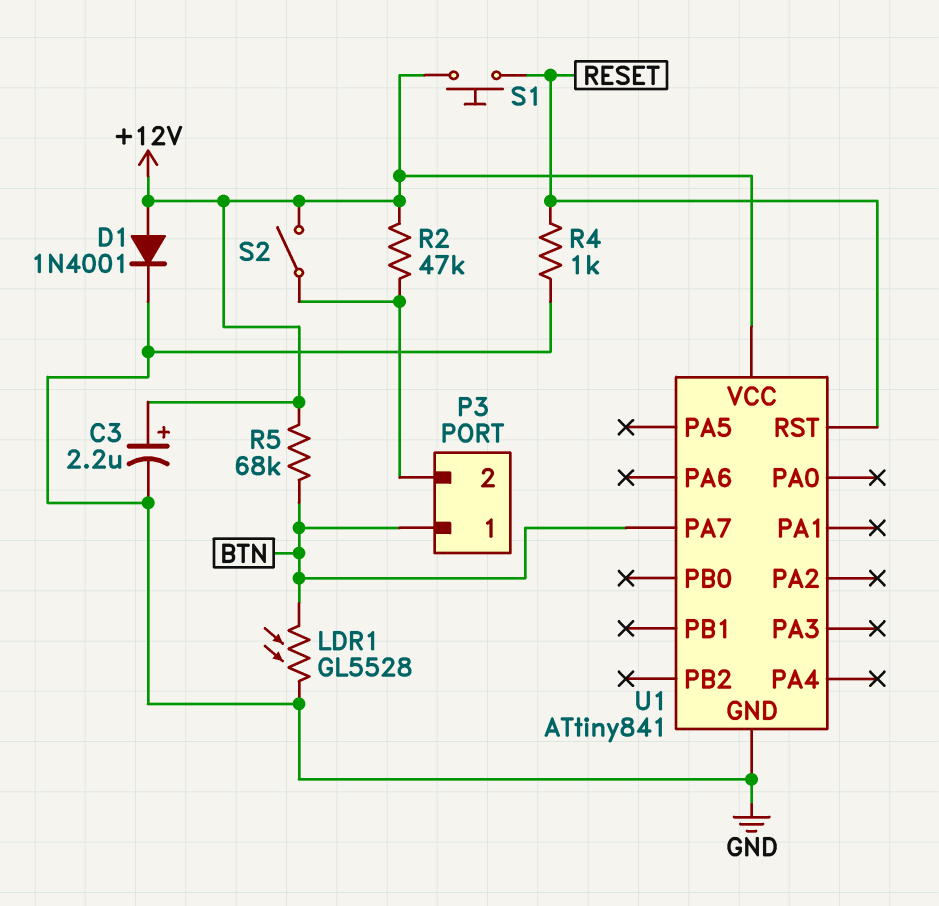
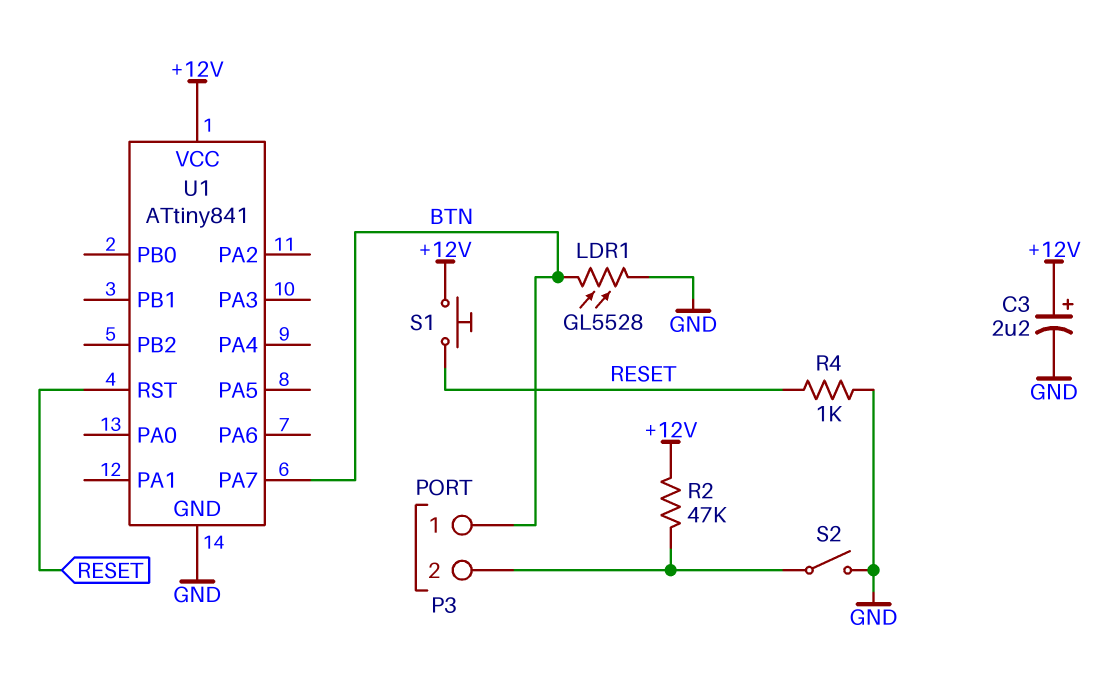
D1: diode 1N4001 (A +12V, K GND) -> none
R5: 68k (+12V, BTN) -> none
S2: switch (+12V, P3/2) -> switch (GND, P3/2)

